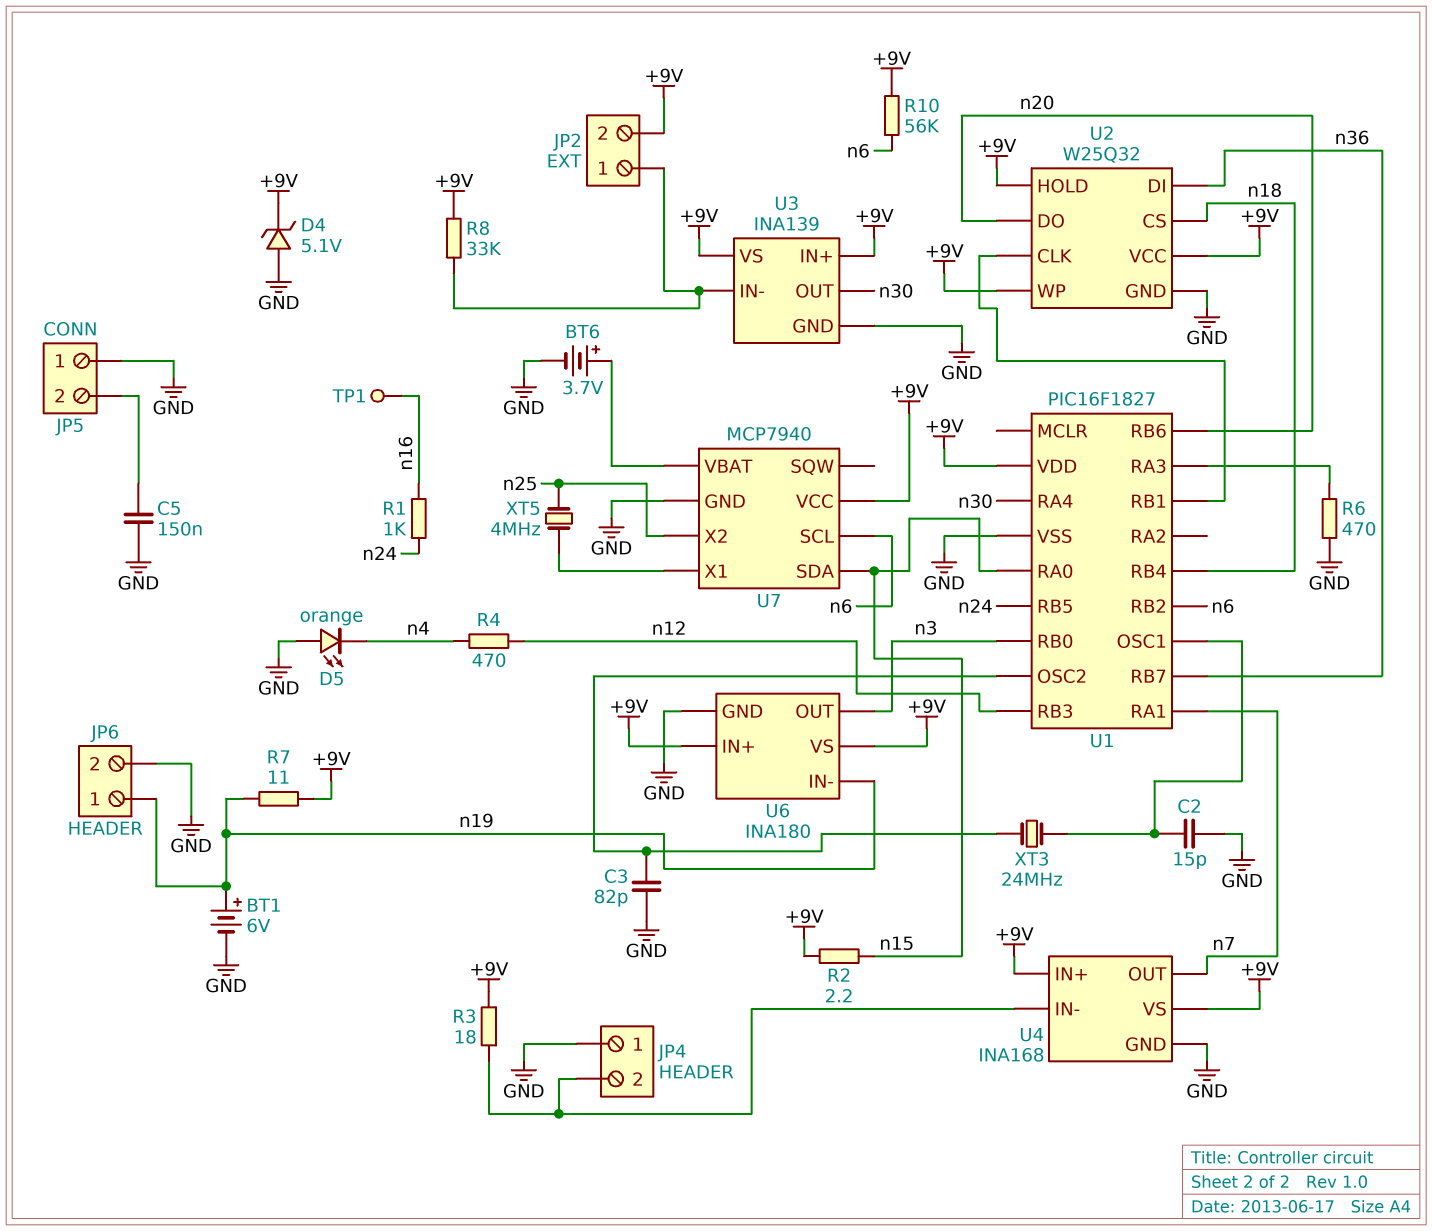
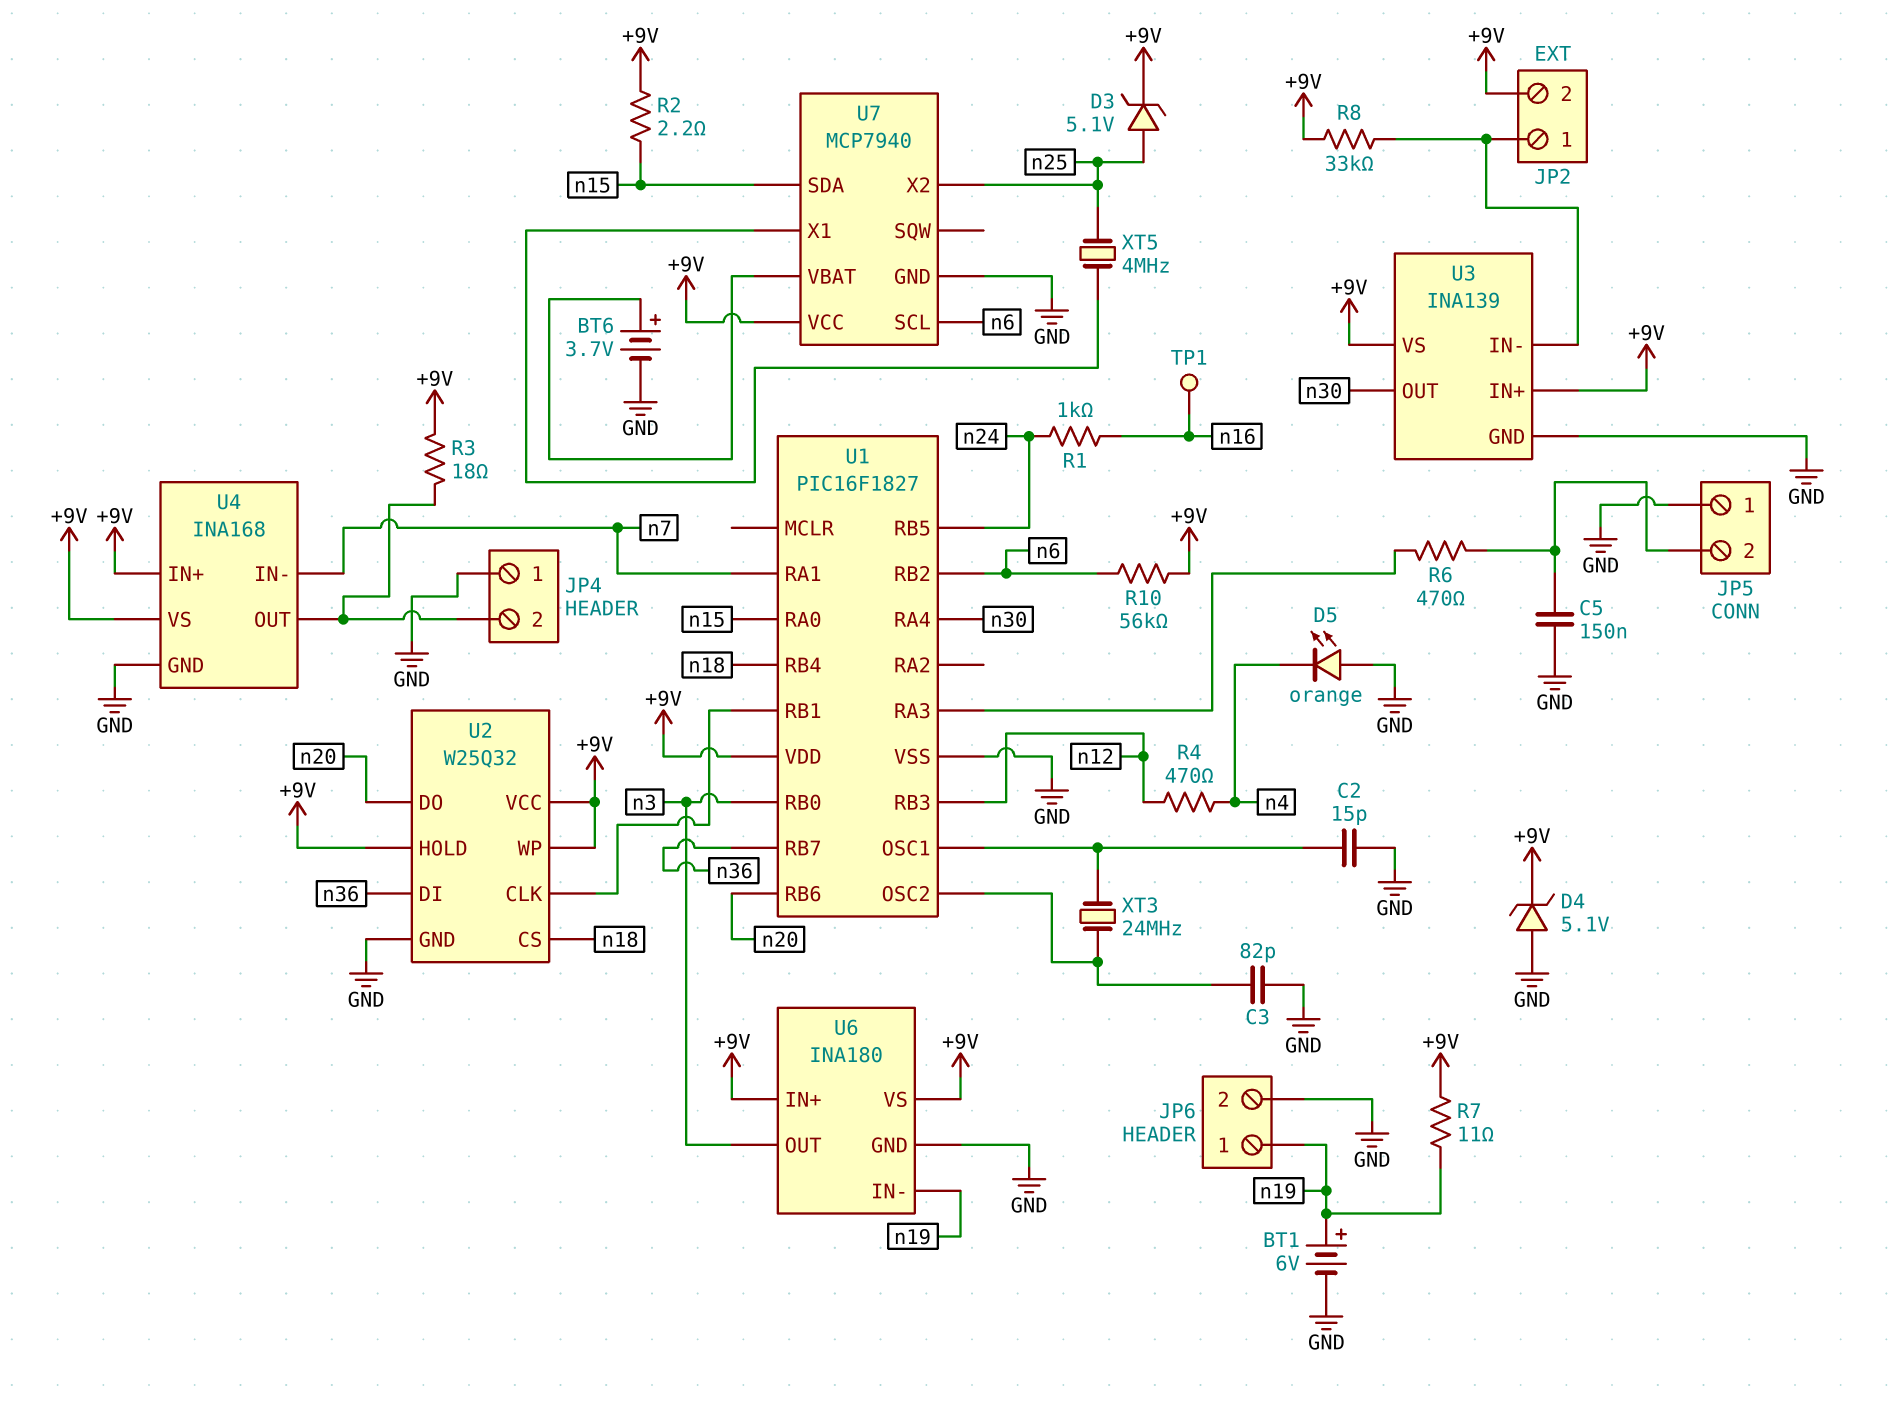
D3: none -> zener 5.1V (A n25, K +9V)
R6: 470 (GND, U1/RA3) -> 470 (JP5/2, U1/RA3)
U4 pin IN-: JP4/2 -> n7
U4 pin OUT: n7 -> JP4/2

